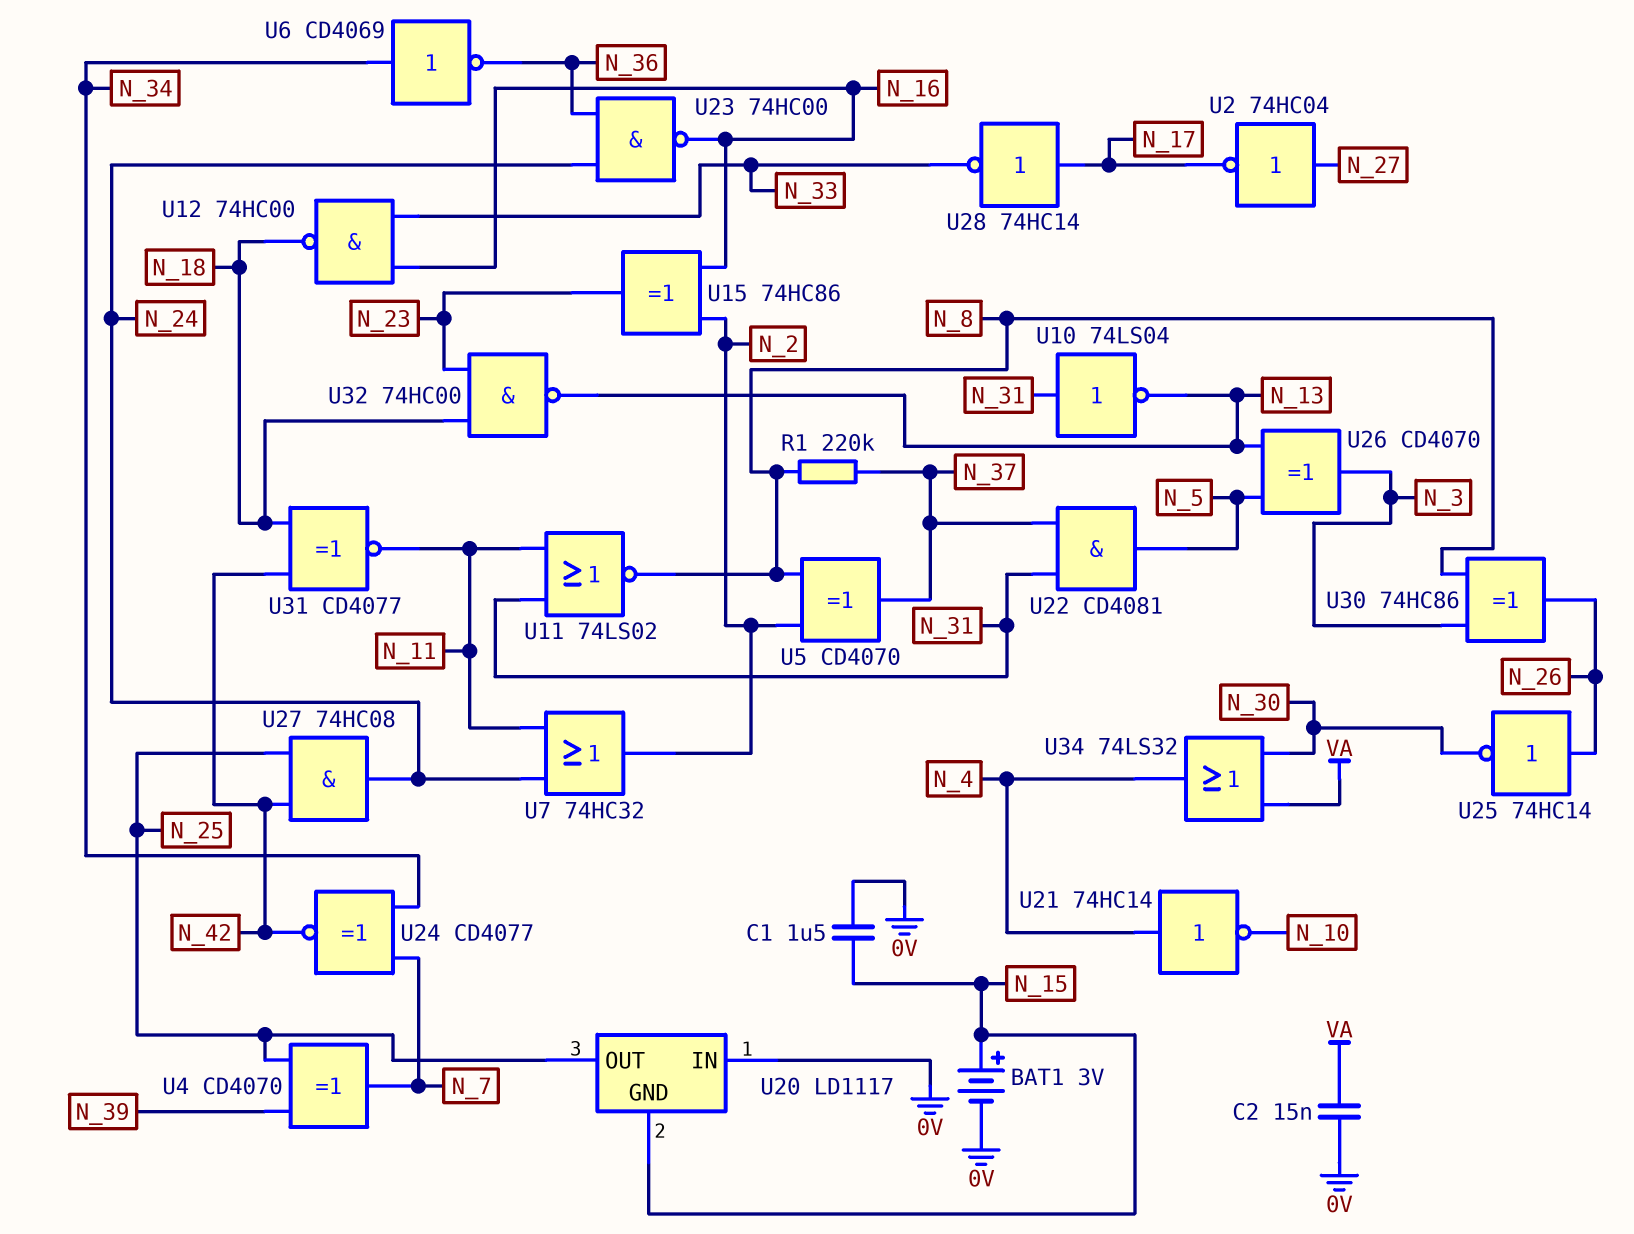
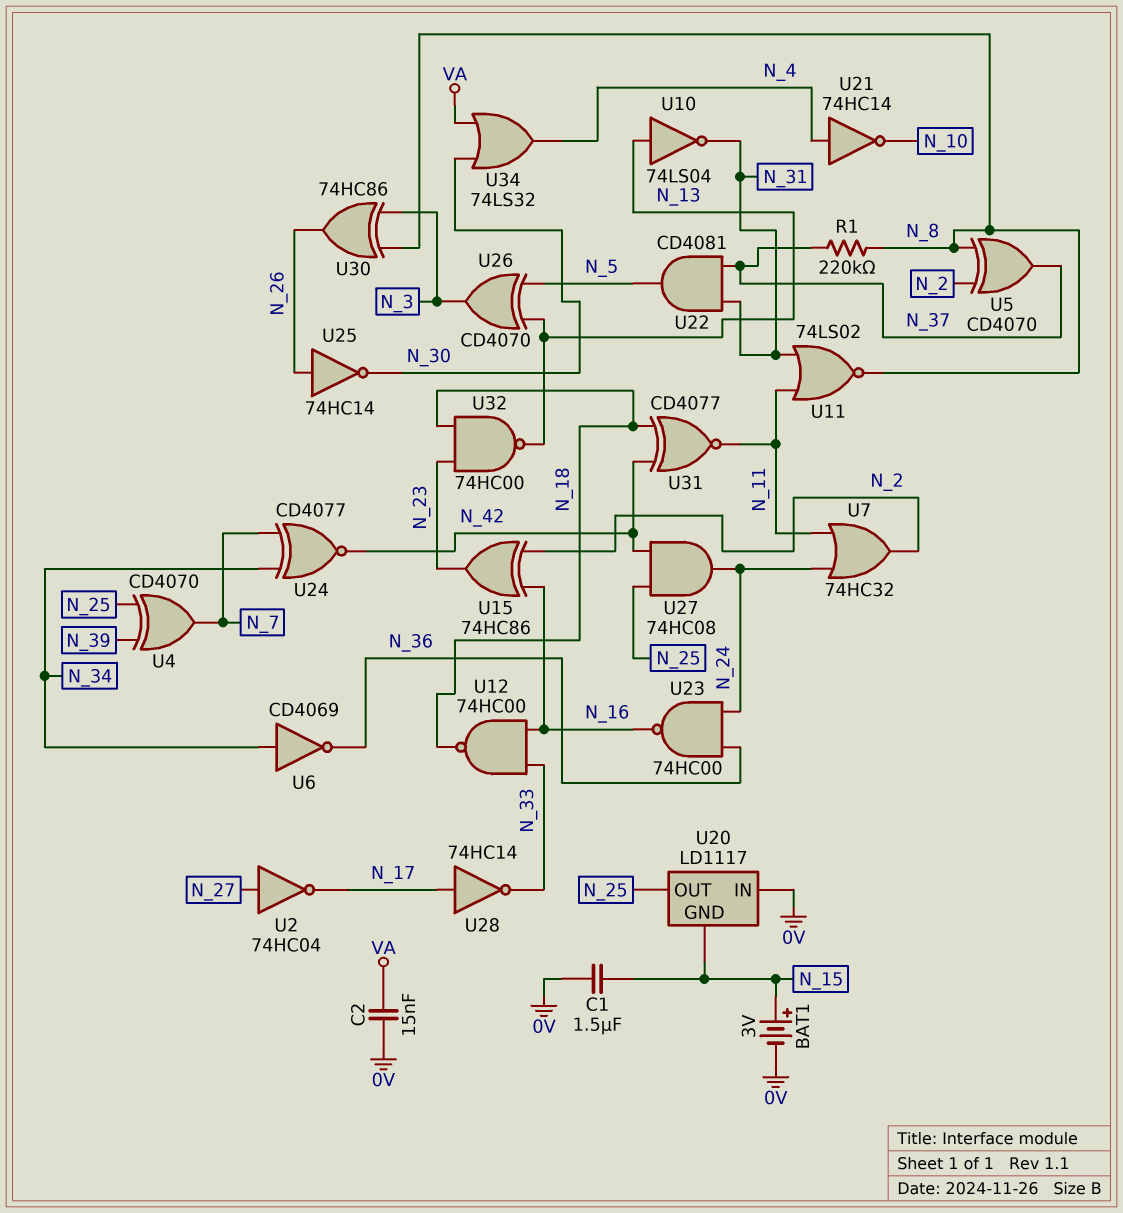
U10: NOT 74LS04 (in N_31, out N_13) -> NOT 74LS04 (in N_13, out N_31)

